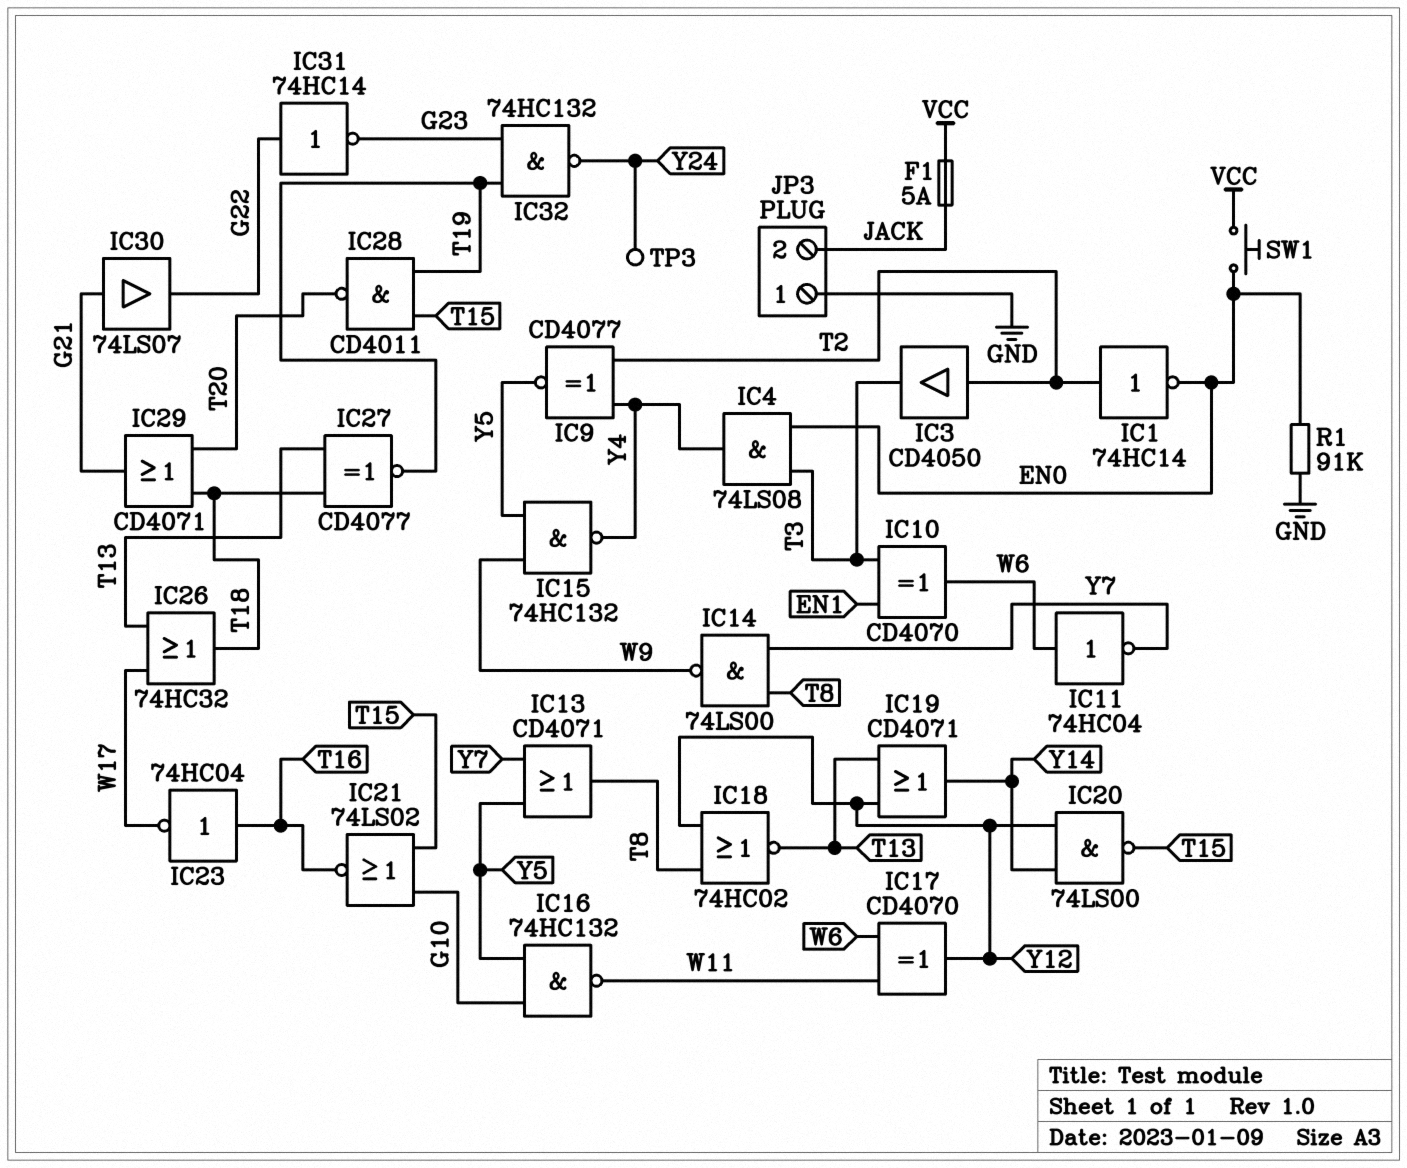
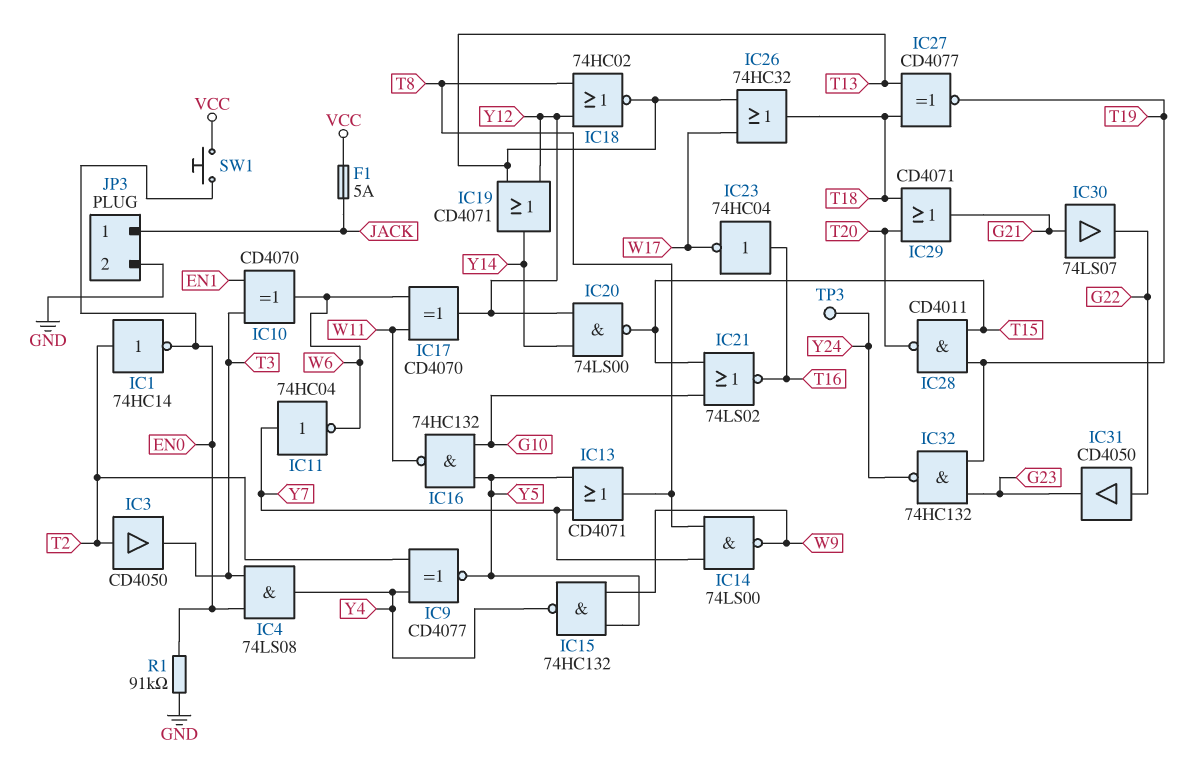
IC11: NOT 74HC04 (in W6, out Y7) -> NOT 74HC04 (in Y7, out W6)
IC31: NOT 74HC14 (in G22, out G23) -> buffer CD4050 (in G22, out G23)
JP3 pin 1: GND -> JACK
JP3 pin 2: JACK -> GND

